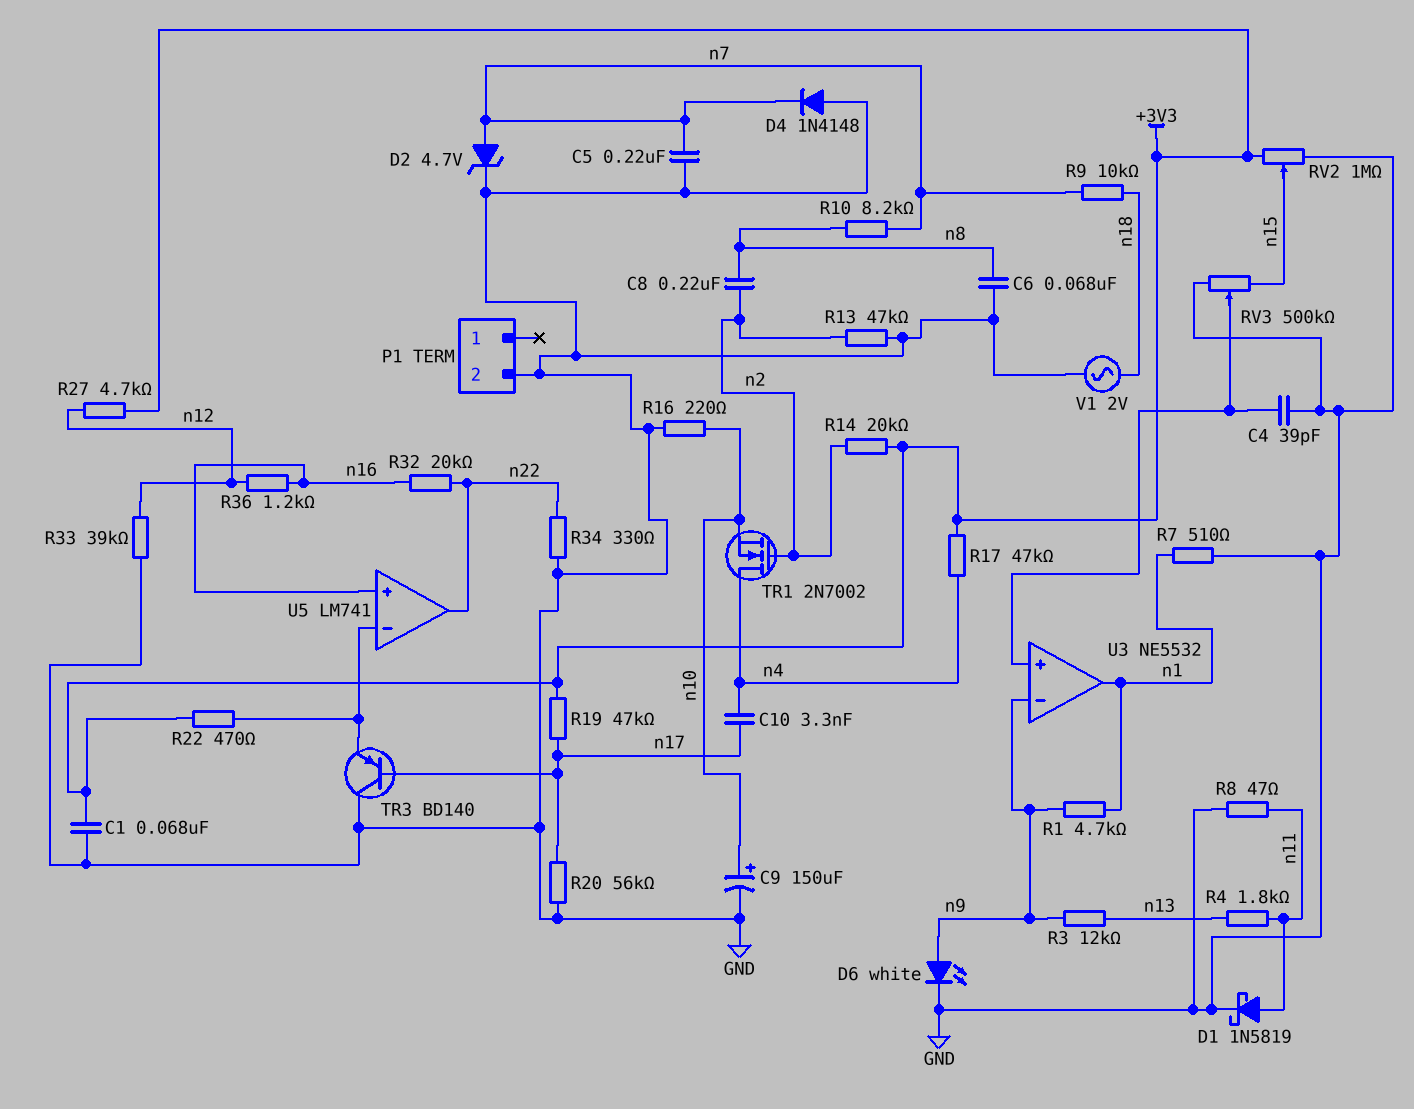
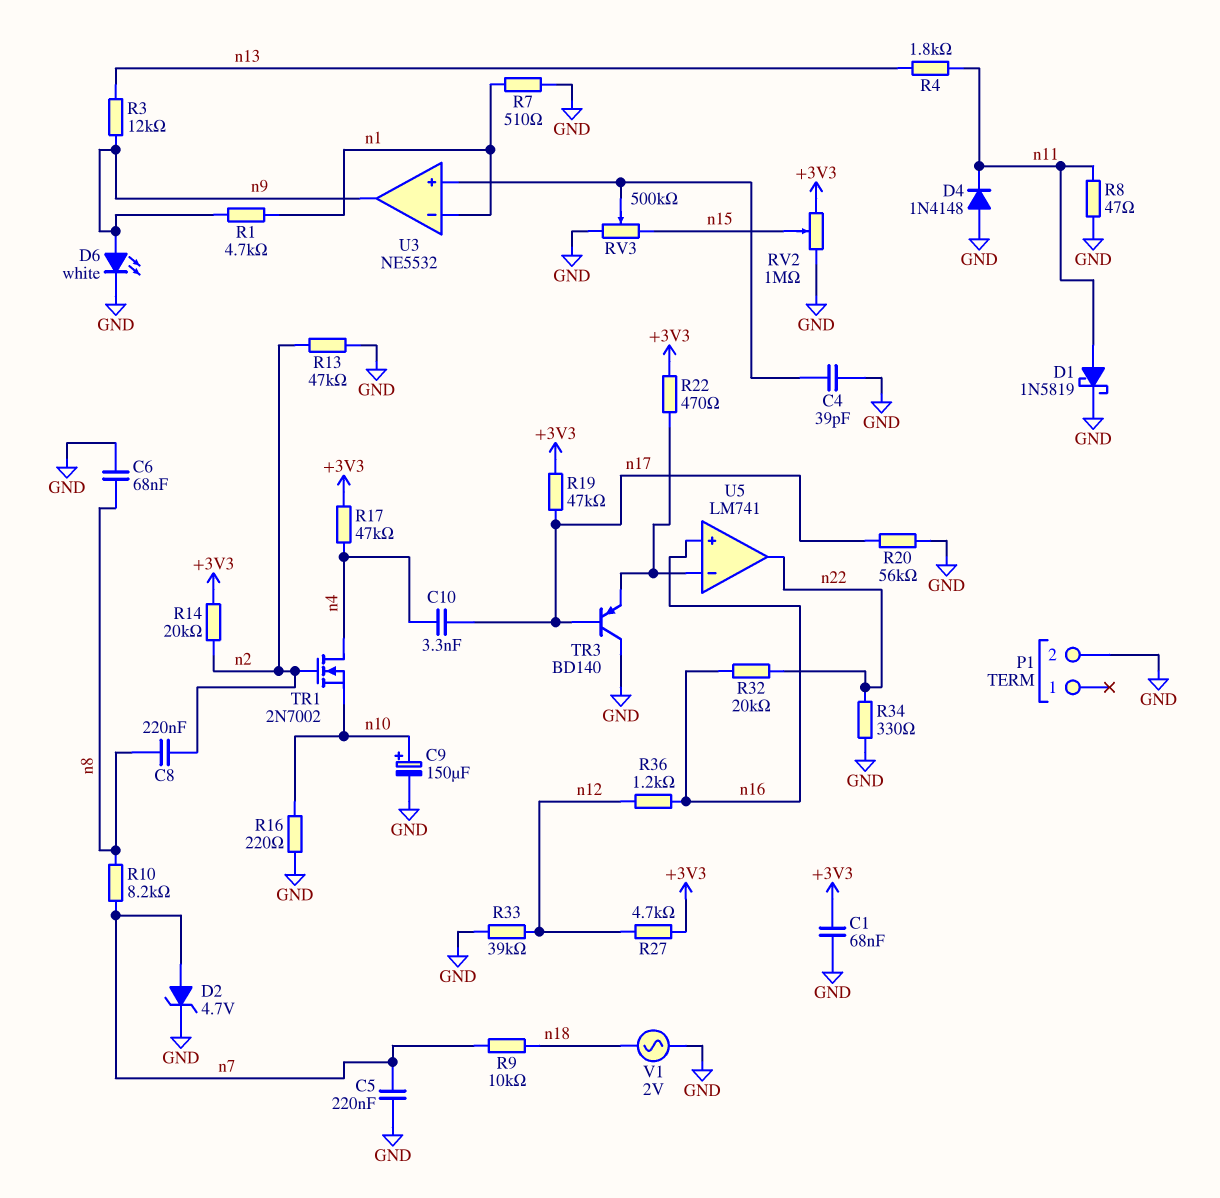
D4: diode 1N4148 (A GND, K n7) -> diode 1N4148 (A GND, K n11)
U3 pin in-: n9 -> n1
U3 pin out: n1 -> n9

